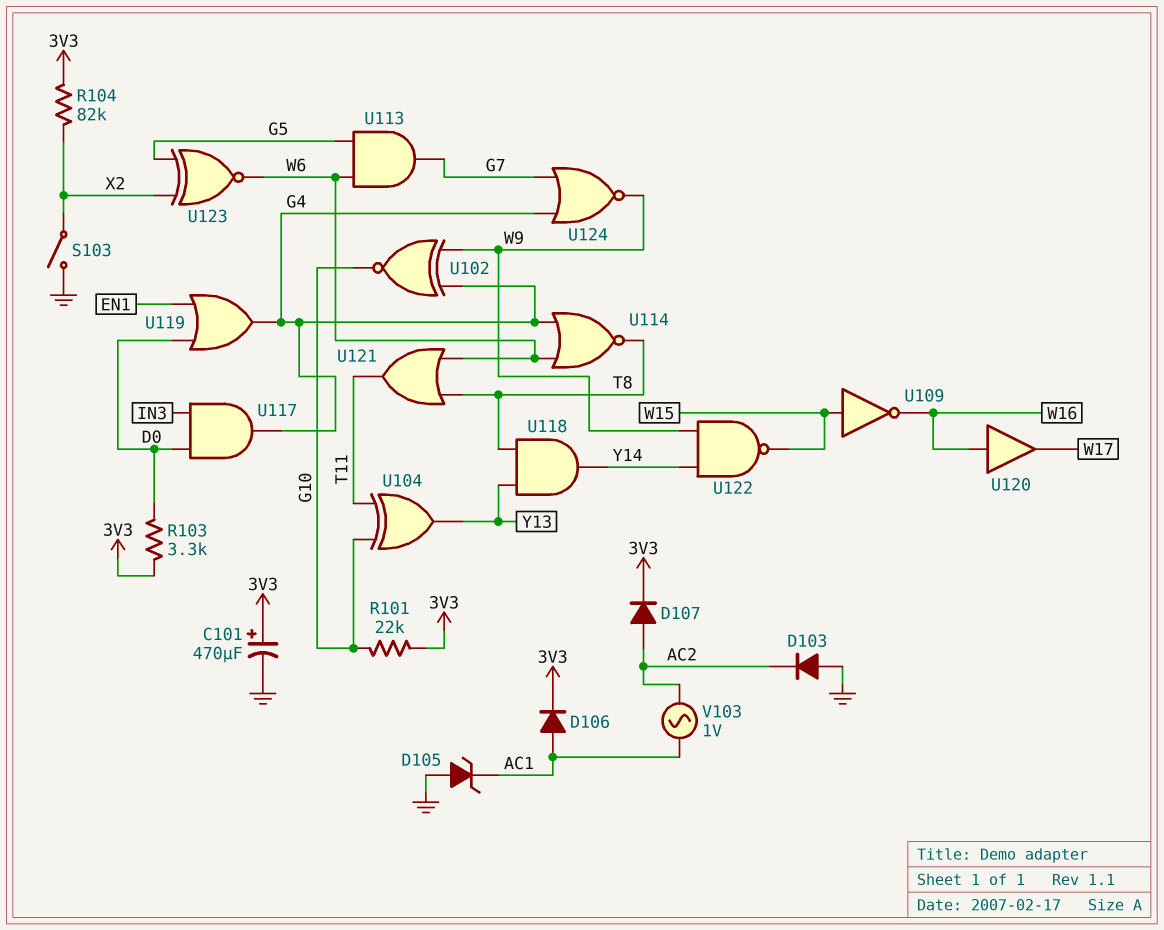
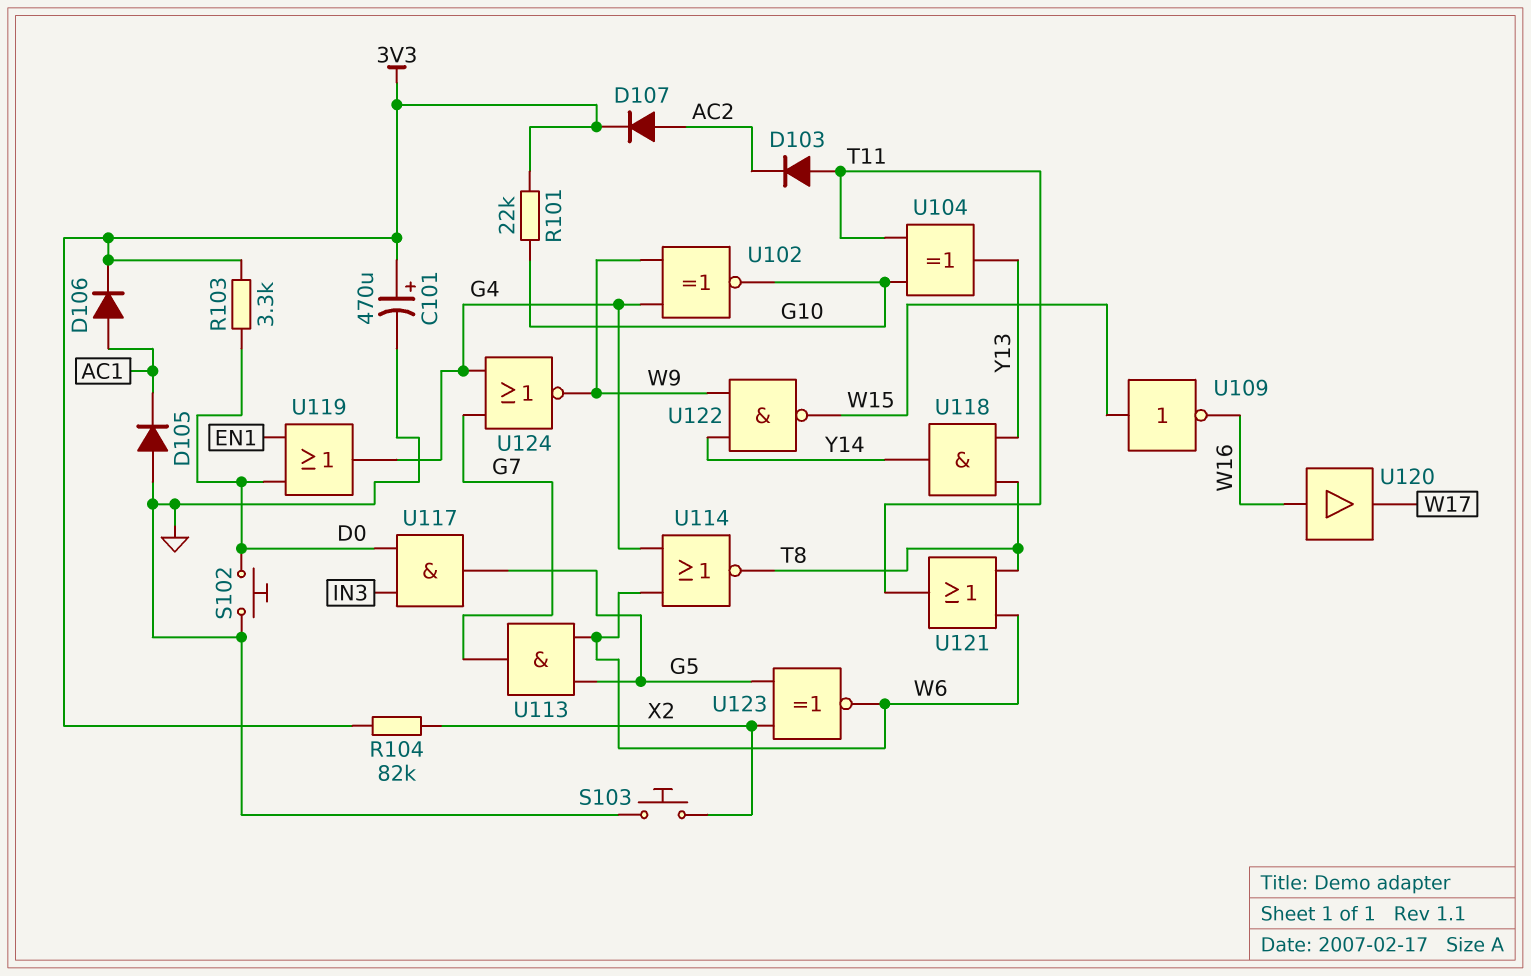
D103: diode (A GND, K AC2) -> diode (A T11, K AC2)
D105: zener (A GND, K AC1) -> diode (A GND, K AC1)
S102: none -> button (D0, GND)
S103: switch (GND, X2) -> button (GND, X2)
U117: AND (in D0, in IN3, out G4) -> AND (in D0, in IN3, out G5)
V103: AC 1V (AC1, AC2) -> none

